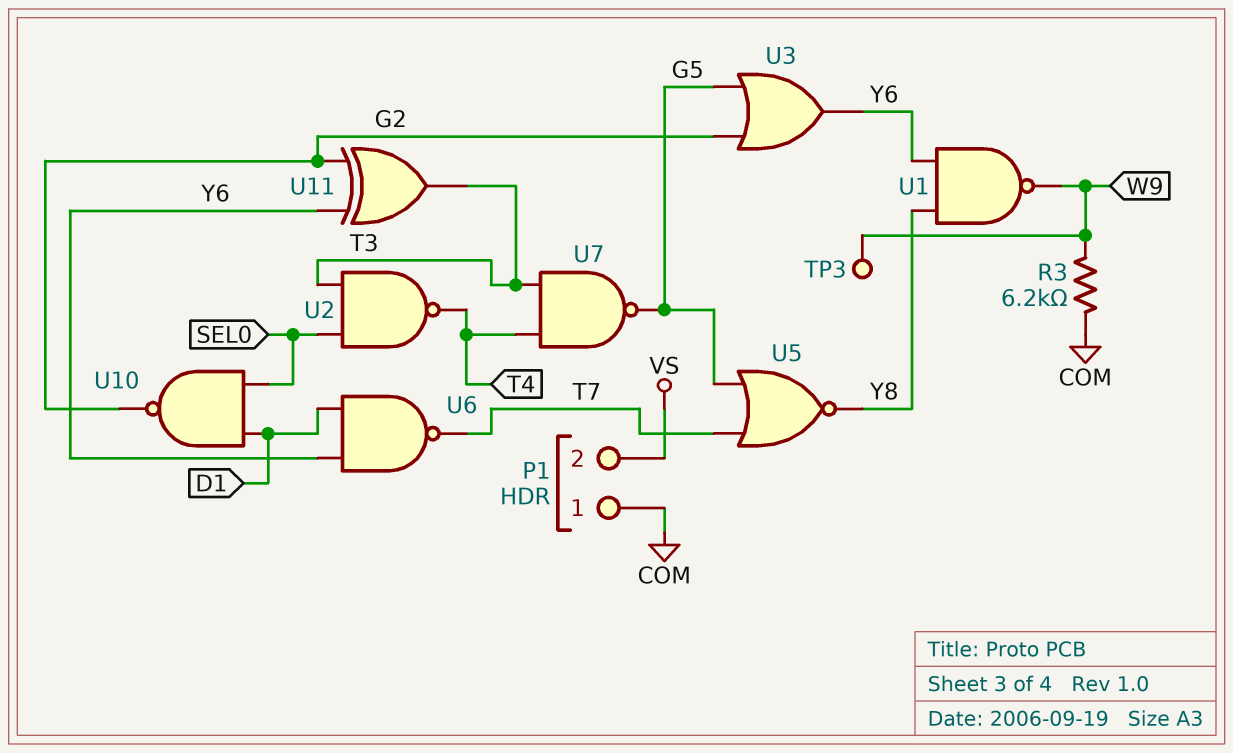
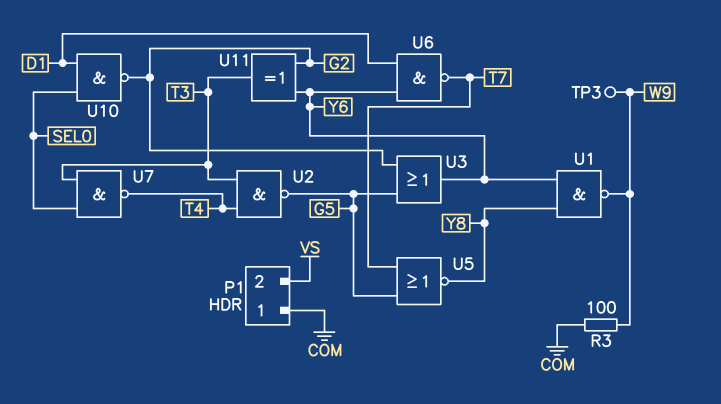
R3: 6.2k (COM, W9) -> 100 (COM, W9)
U2: NAND (in SEL0, in T3, out T4) -> NAND (in T3, in T4, out G5)
U7: NAND (in T3, in T4, out G5) -> NAND (in SEL0, in T3, out T4)

